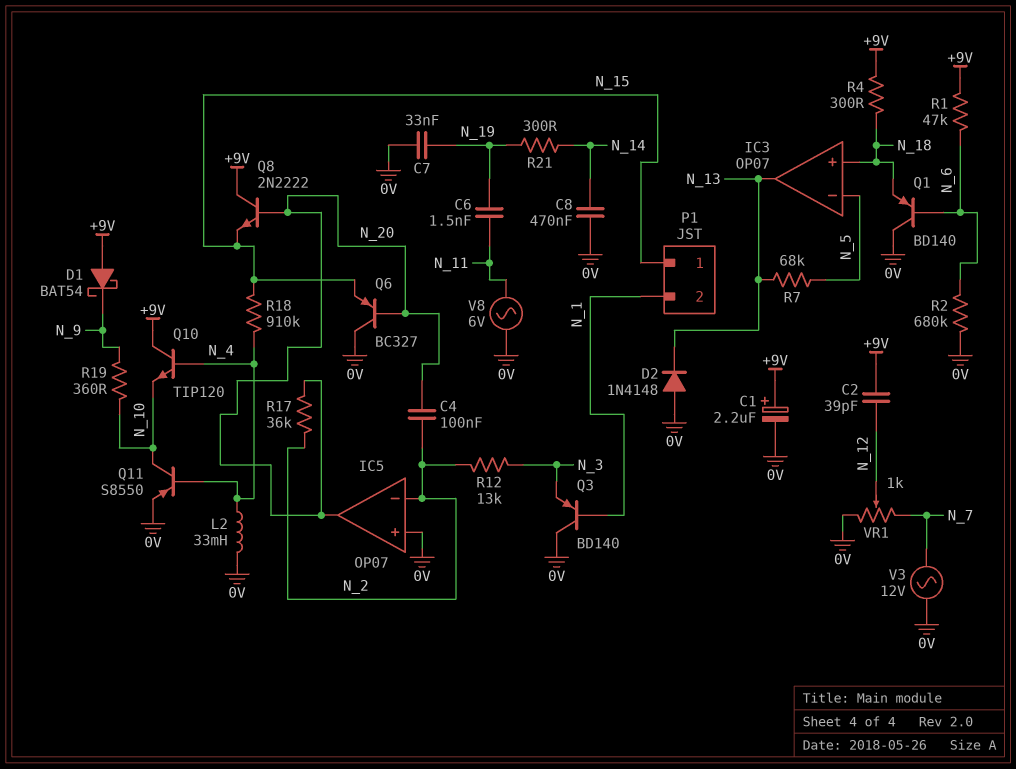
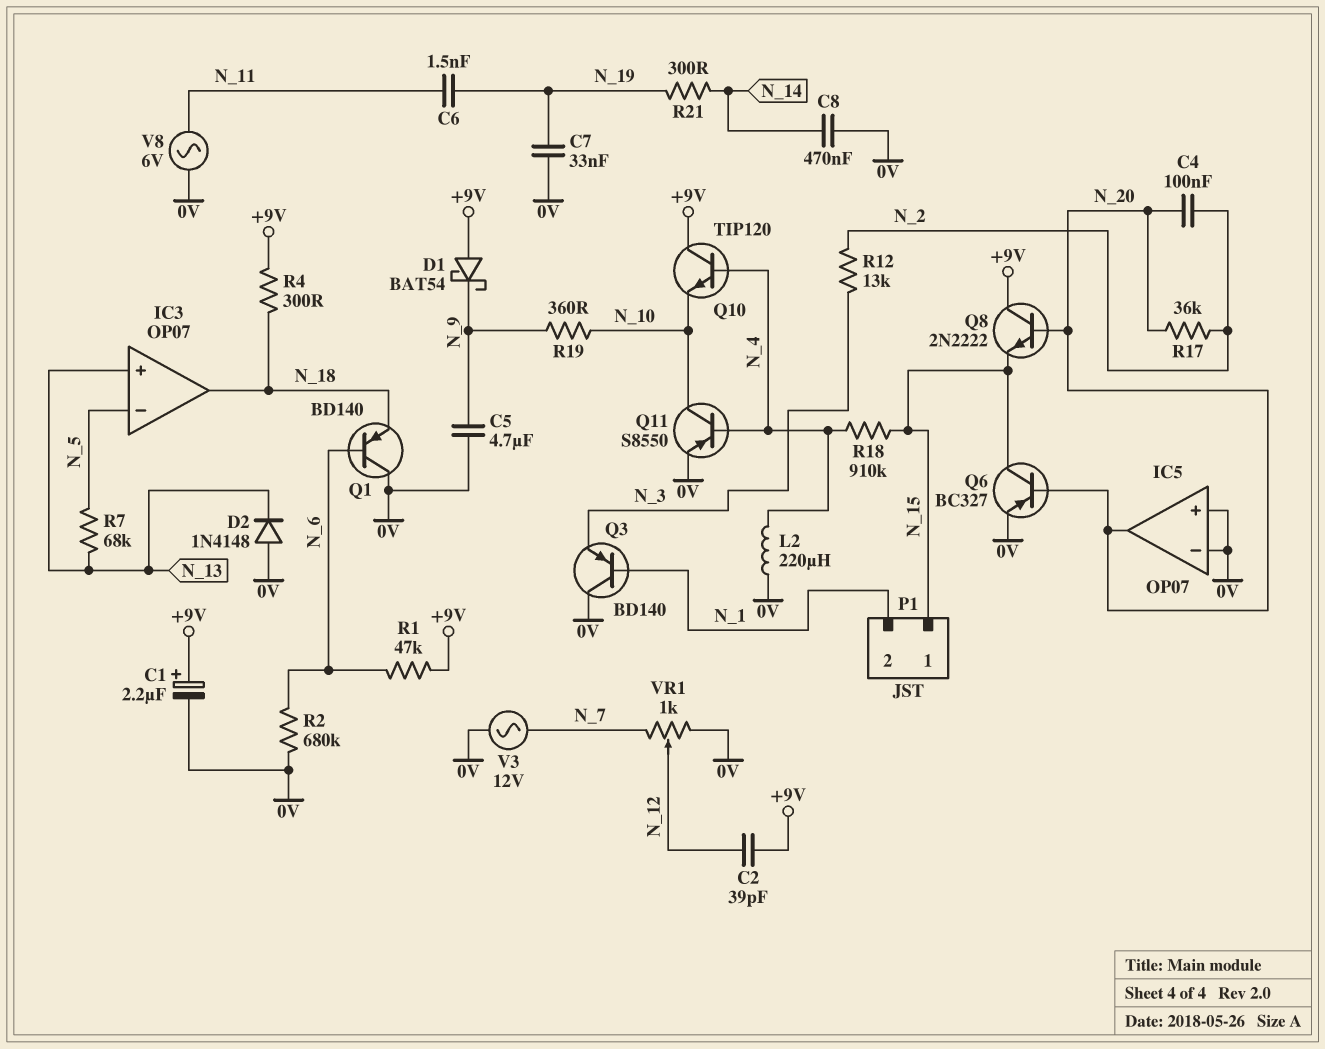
C5: none -> 4.7uF (0V, N_9)
IC3 pin in+: N_18 -> N_13
IC3 pin out: N_13 -> N_18
IC5 pin in-: N_2 -> 0V
L2: 33mH (0V, N_4) -> 220uH (0V, N_4)
Q6: PNP BC327 (B N_20, C 0V, E N_15) -> PNP BC327 (B N_20, C N_15, E 0V)

